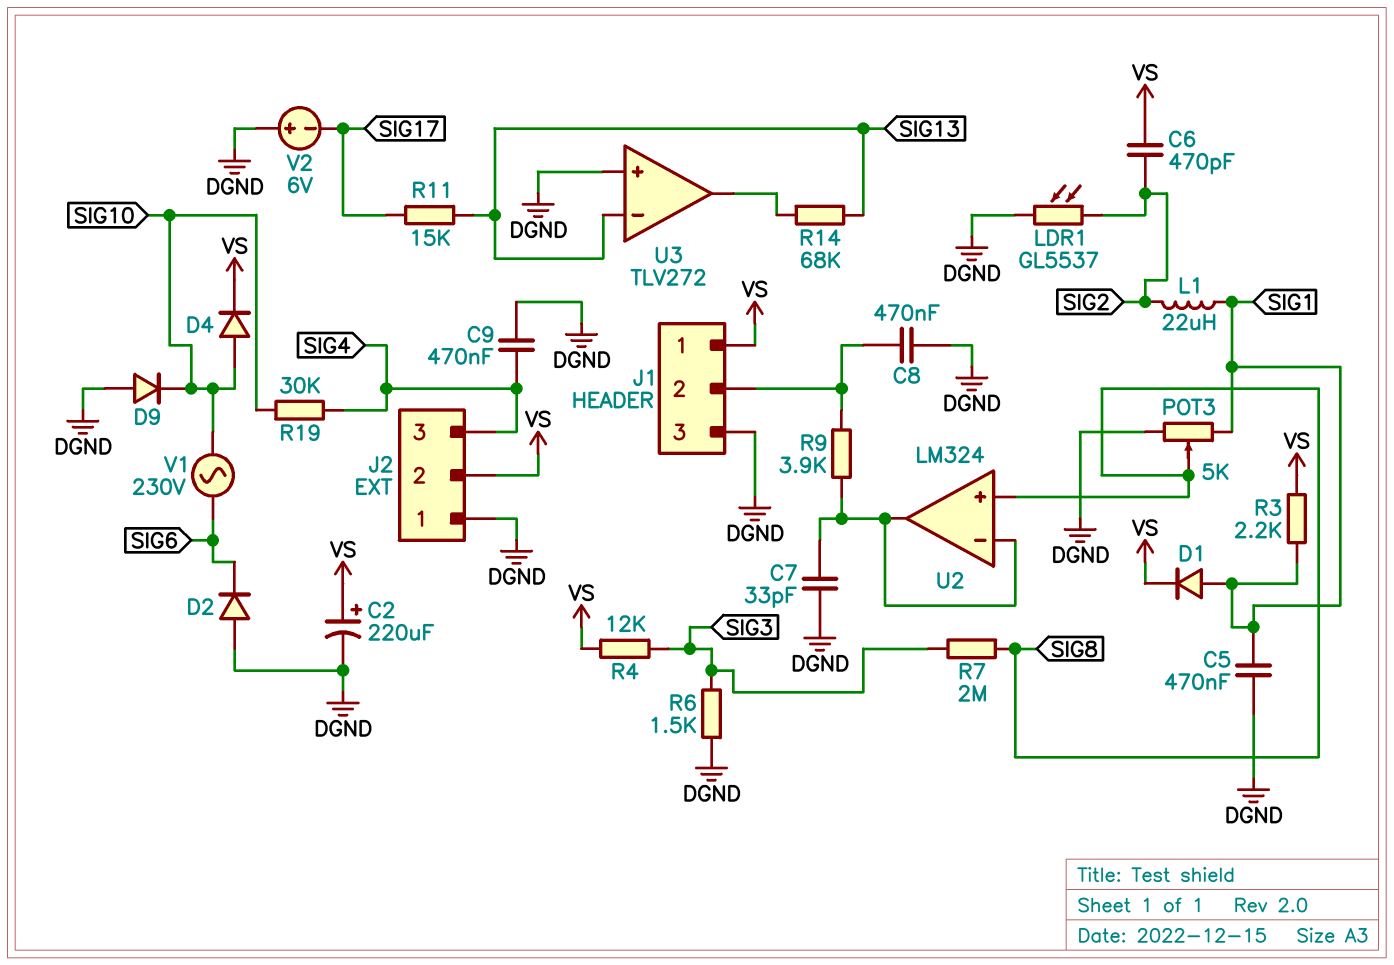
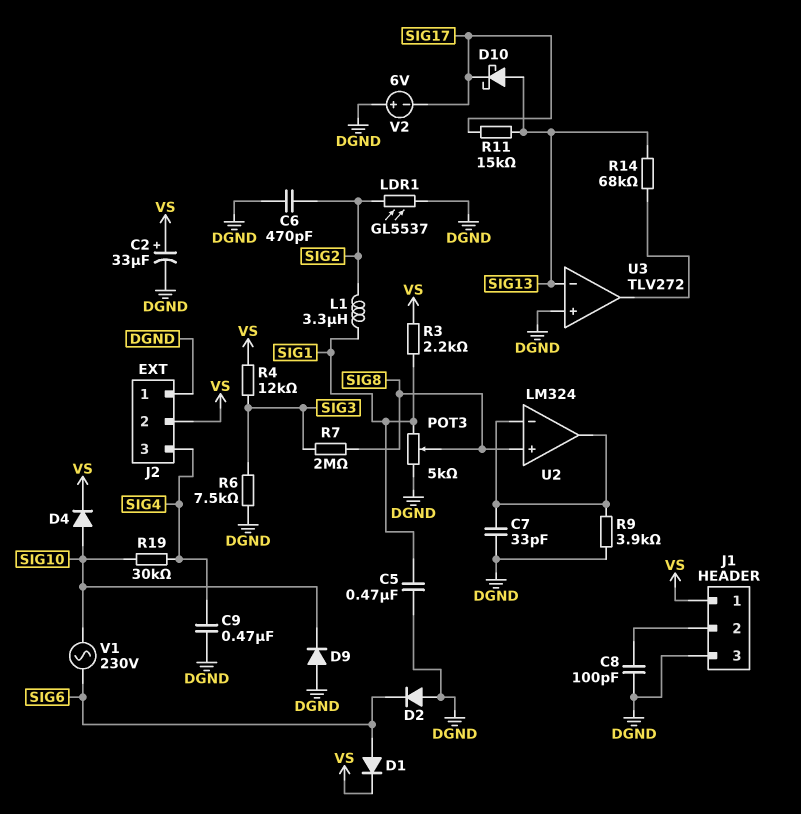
C2: 220uF (plus VS, minus DGND) -> 33uF (plus VS, minus DGND)
C6: 470pF (SIG2, VS) -> 470pF (DGND, SIG2)
C8: 470nF (DGND, J1/2) -> 100pF (DGND, J1/2)
D1: diode (A SIG1, K VS) -> diode (A SIG6, K VS)
D10: none -> schottky (A SIG13, K SIG17)
L1: 22uH (SIG1, SIG2) -> 3.3uH (SIG1, SIG2)
R6: 1.5k (DGND, SIG3) -> 7.5k (DGND, SIG3)
R9: 3.9k (J1/2, U2/in-) -> 3.9k (DGND, U2/in-)

